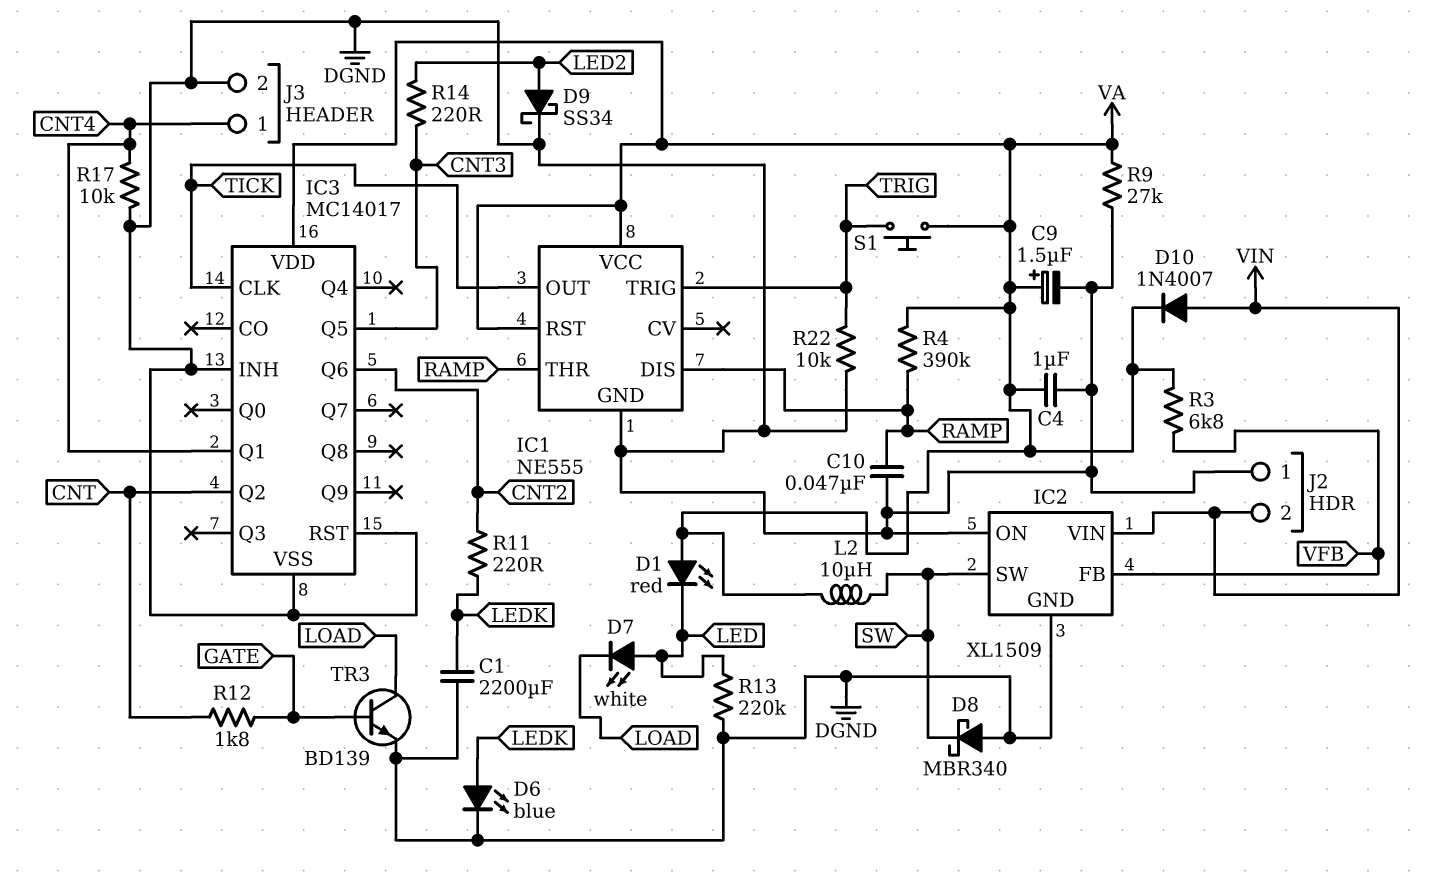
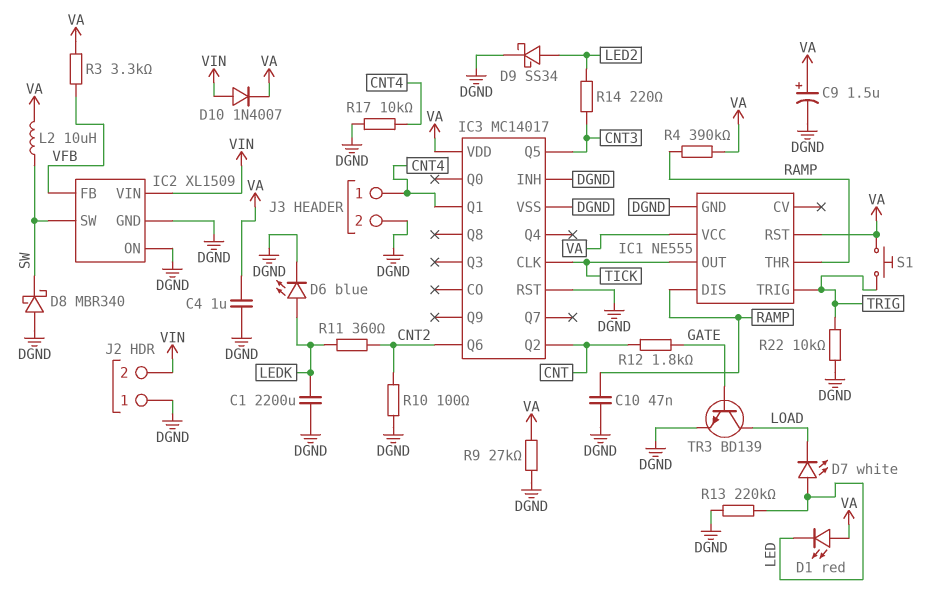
R3: 6.8k (VA, VFB) -> 3.3k (VA, VFB)
R10: none -> 100 (CNT2, DGND)
R11: 220 (CNT2, LEDK) -> 360 (CNT2, LEDK)

